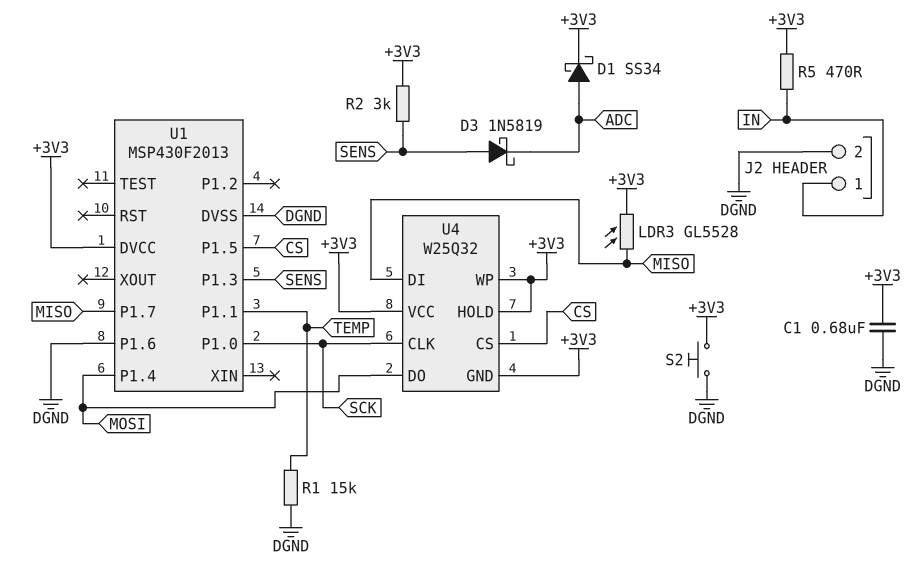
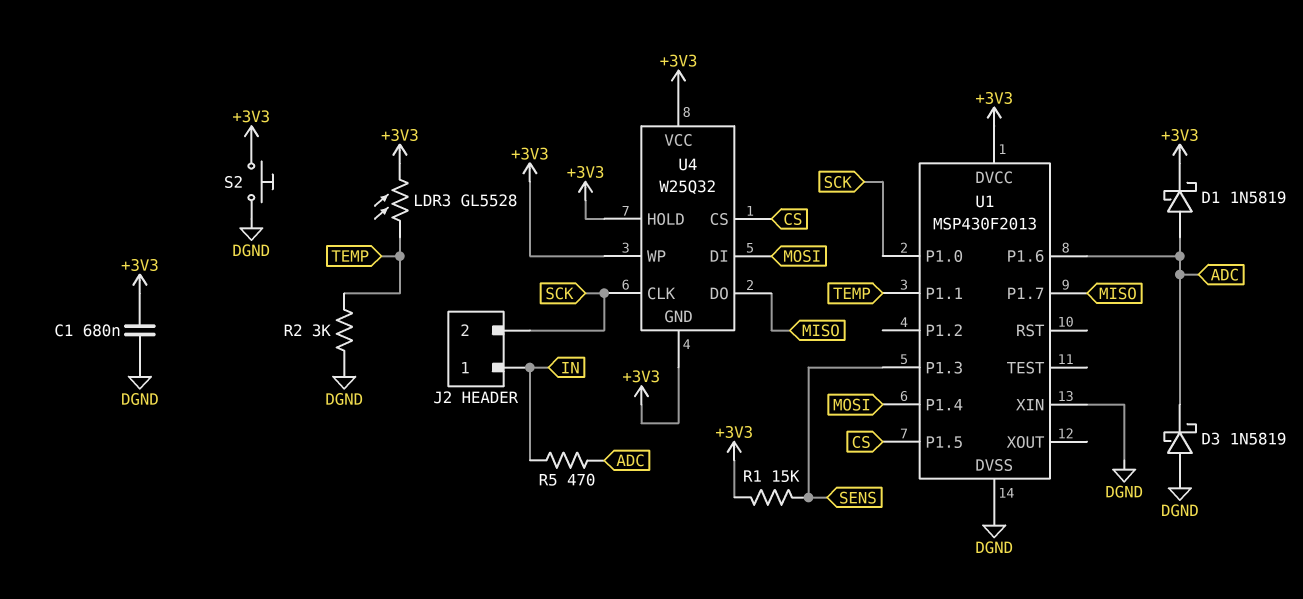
D1: schottky SS34 (A ADC, K +3V3) -> schottky 1N5819 (A ADC, K +3V3)
D3: schottky 1N5819 (A SENS, K ADC) -> schottky 1N5819 (A DGND, K ADC)
J2 pin 2: DGND -> SCK
LDR3: GL5528 (+3V3, MISO) -> GL5528 (+3V3, TEMP)
R1: 15k (DGND, TEMP) -> 15k (+3V3, SENS)
R2: 3k (+3V3, SENS) -> 3k (DGND, TEMP)
R5: 470 (+3V3, IN) -> 470 (ADC, IN)
U1 pin P1.6: DGND -> ADC
U1 pin XIN: none -> DGND
U4 pin DI: MISO -> MOSI
U4 pin DO: MOSI -> MISO

